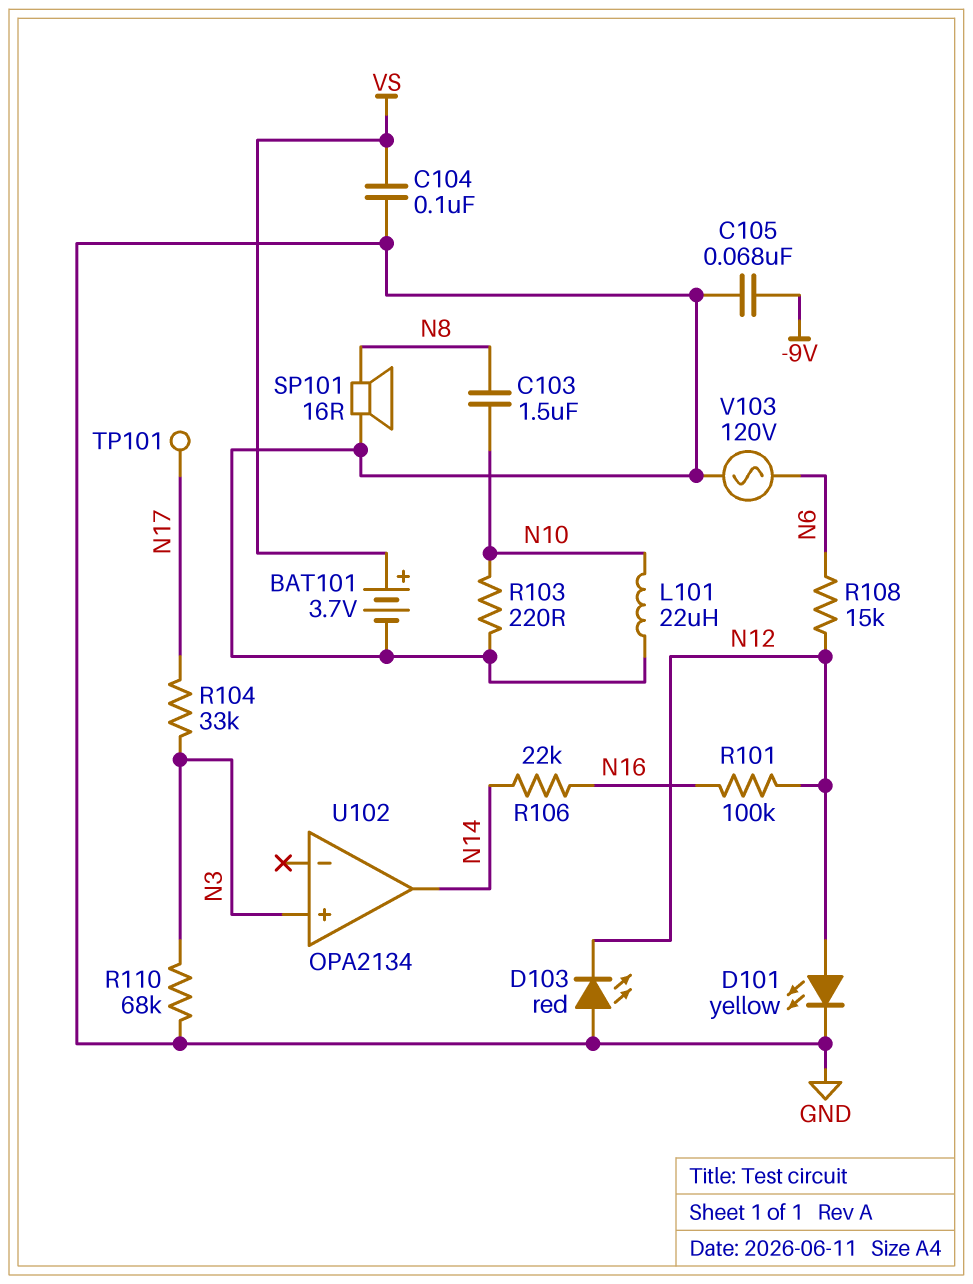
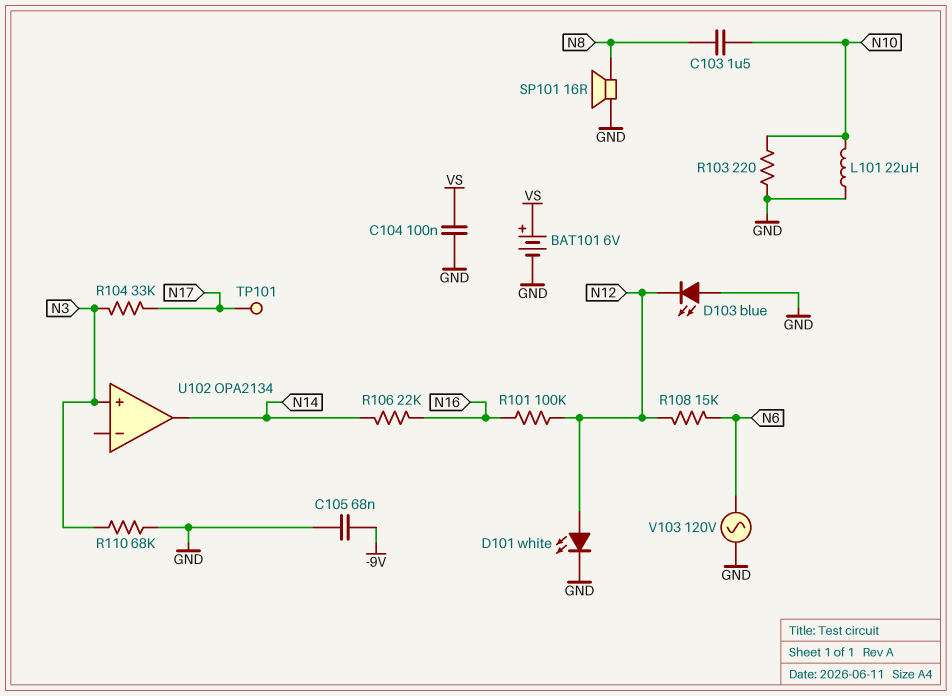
BAT101: 3.7V (plus VS, minus GND) -> 6V (plus VS, minus GND)
D101: LED yellow (A N12, K GND) -> LED white (A N12, K GND)
D103: LED red (A GND, K N12) -> LED blue (A GND, K N12)

